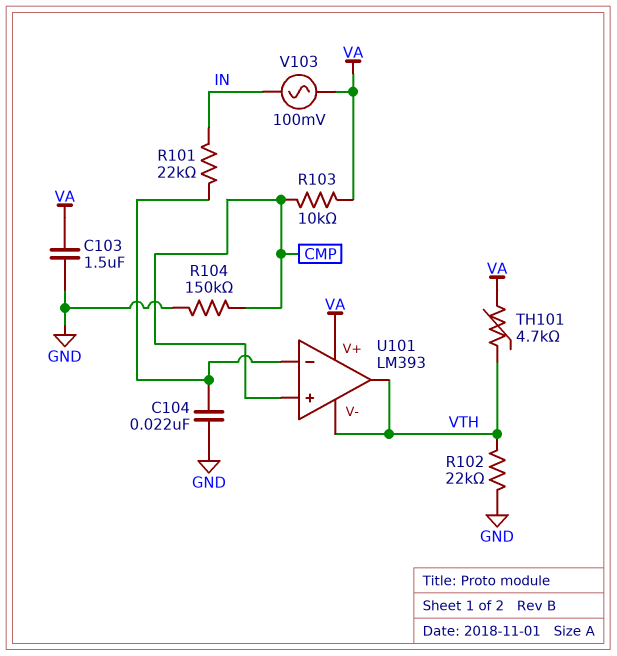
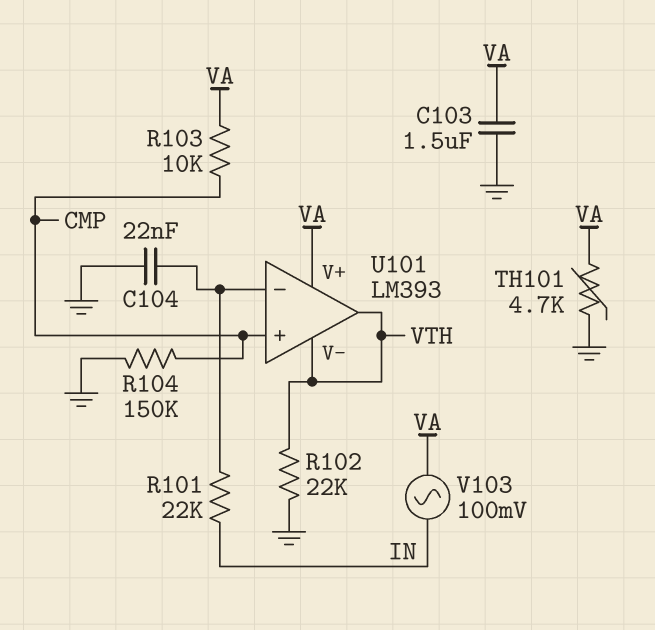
TH101: 4.7k (VA, VTH) -> 4.7k (GND, VA)

